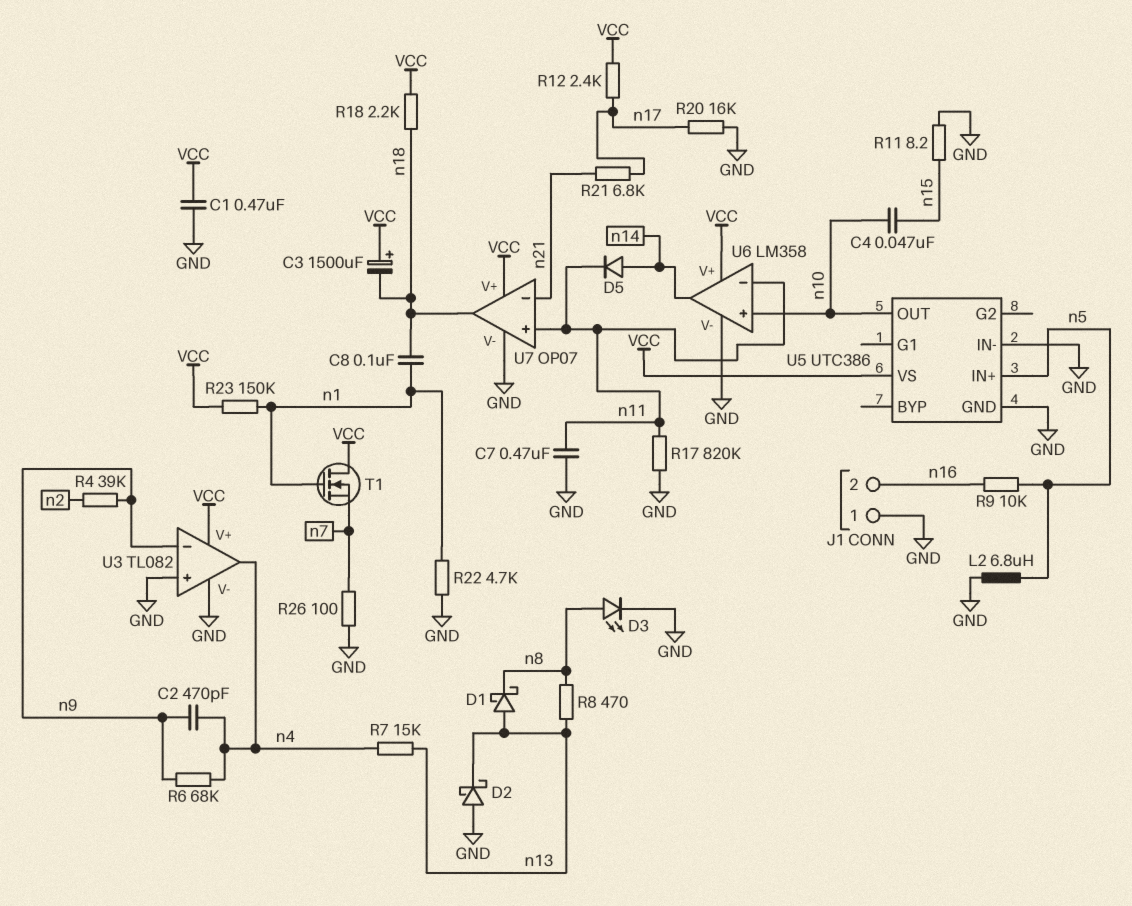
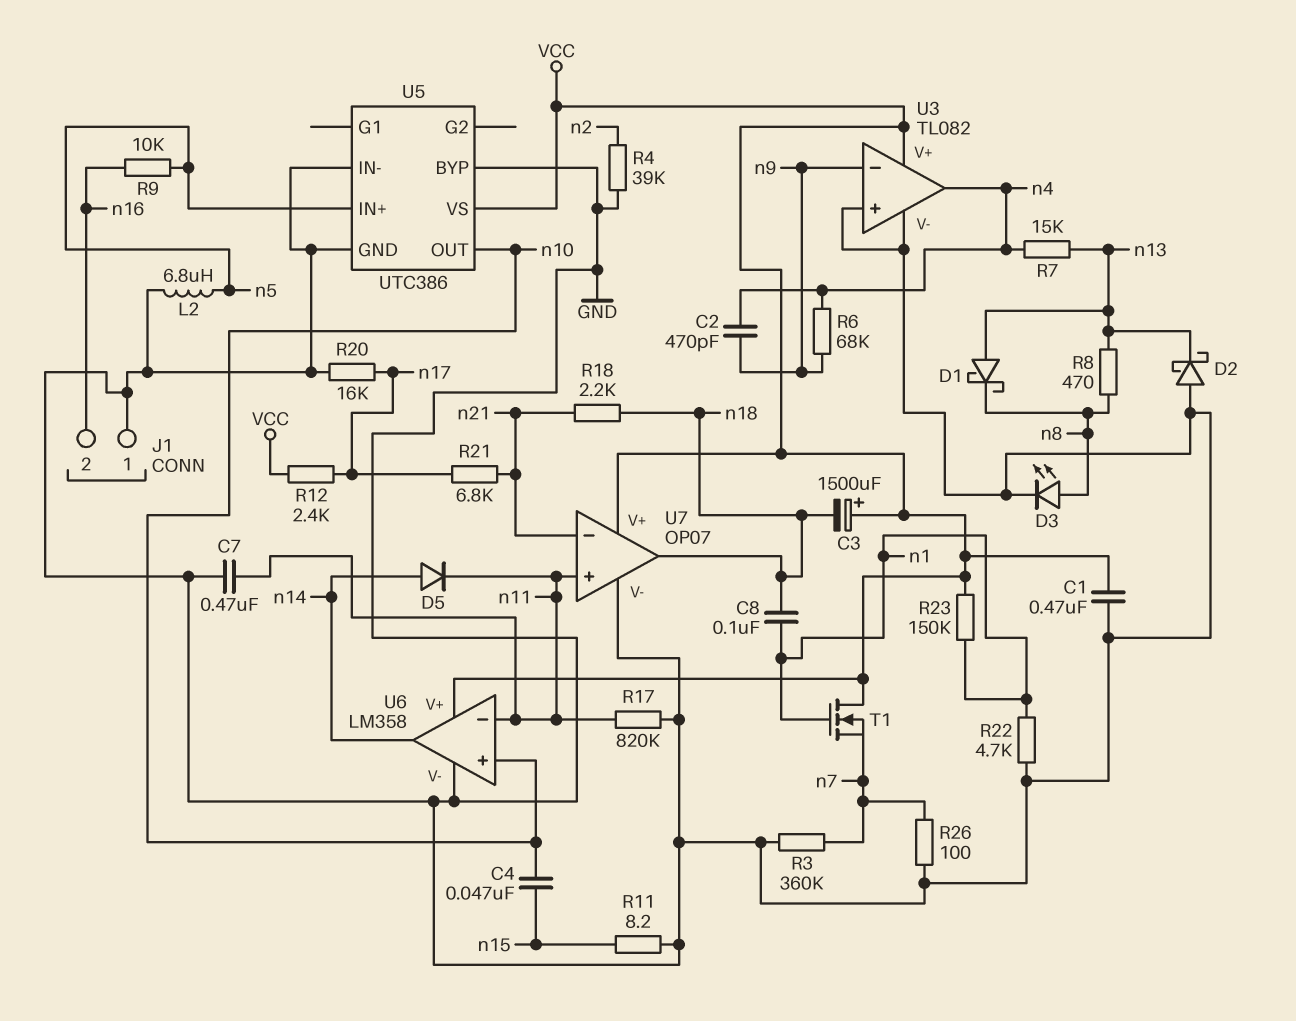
R3: none -> 360k (GND, n7)
R4: 39k (n2, n9) -> 39k (GND, n2)
R18: 2.2k (VCC, n18) -> 2.2k (n18, n21)
U5 pin BYP: none -> GND

